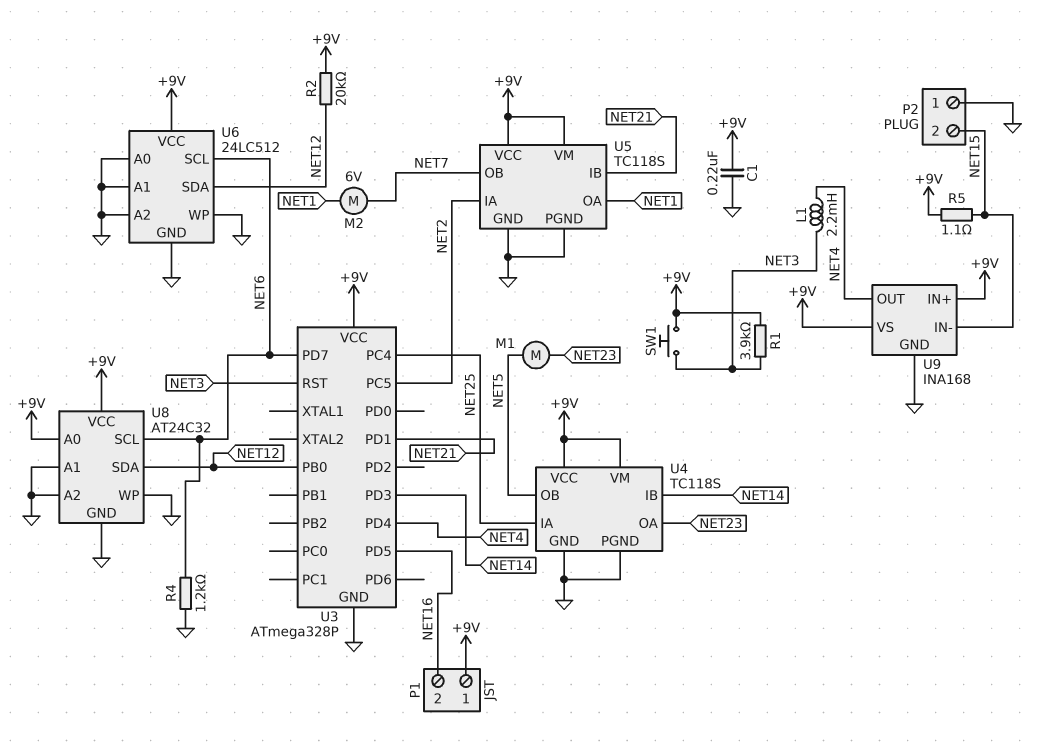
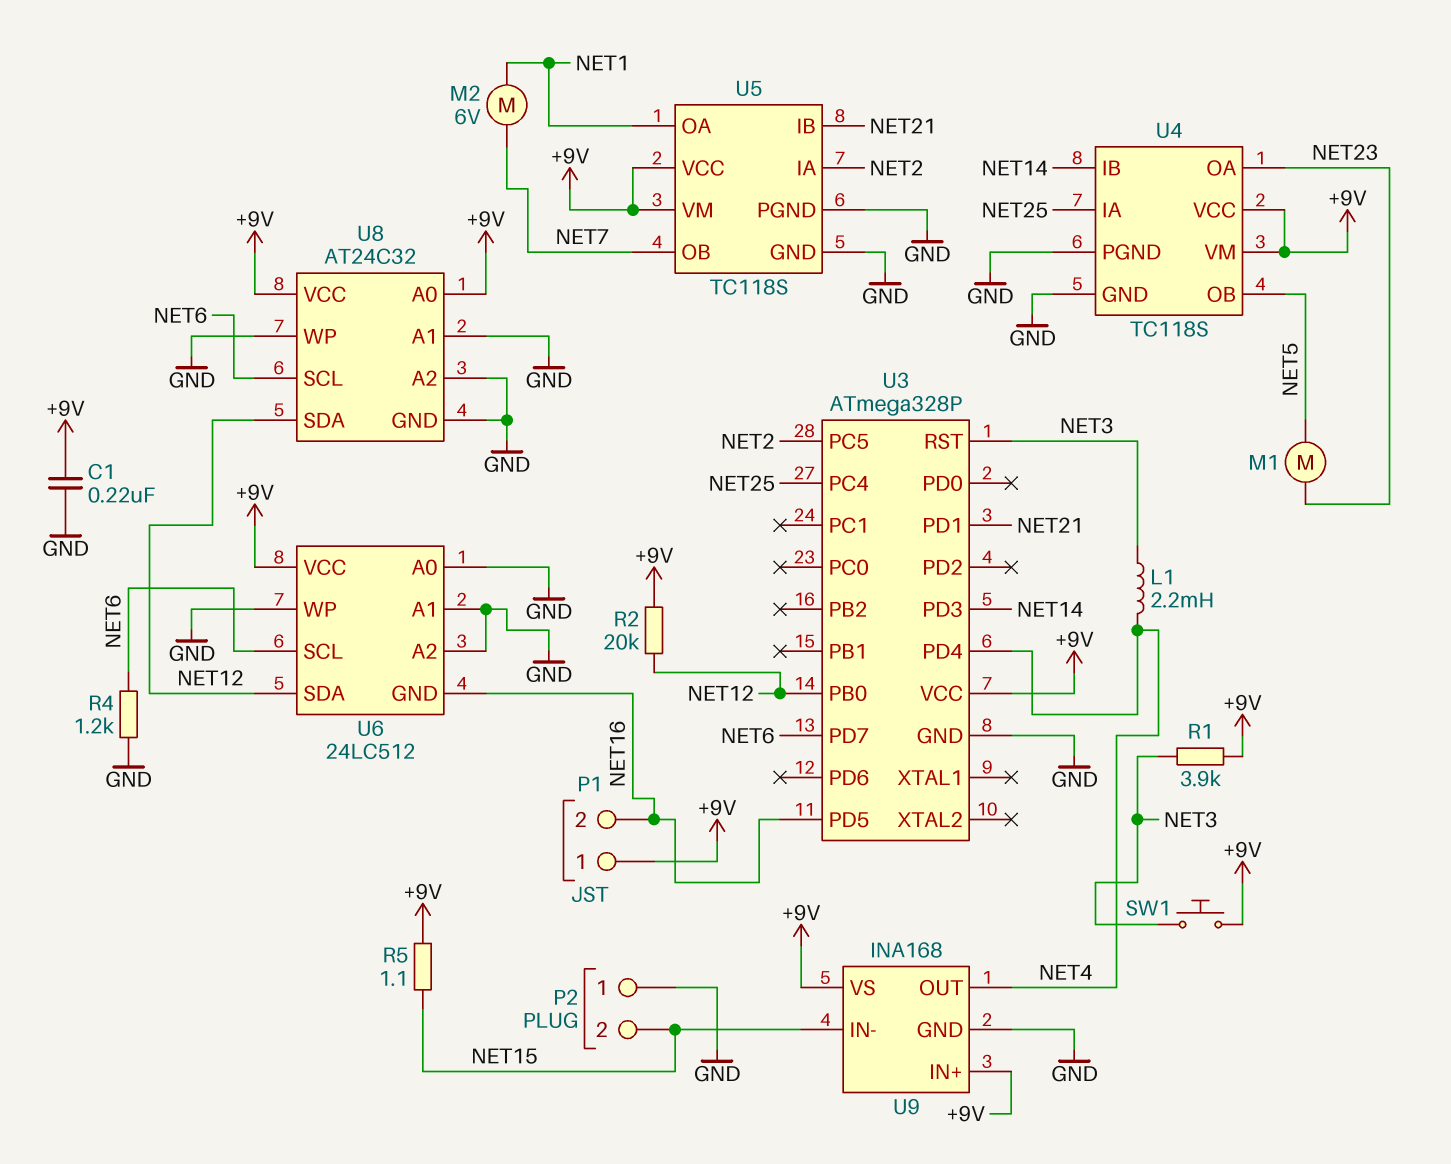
U6 pin GND: GND -> NET16

